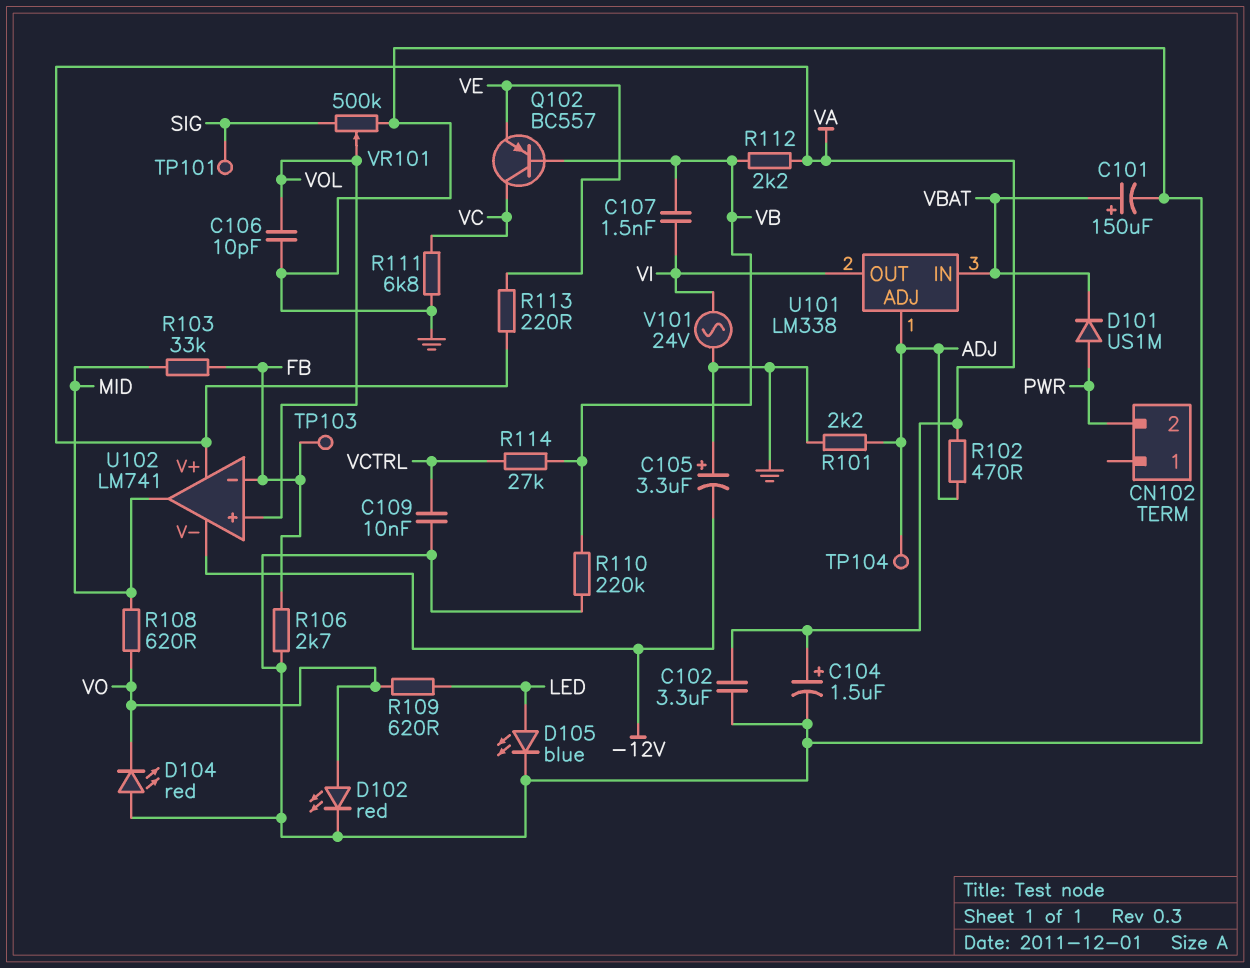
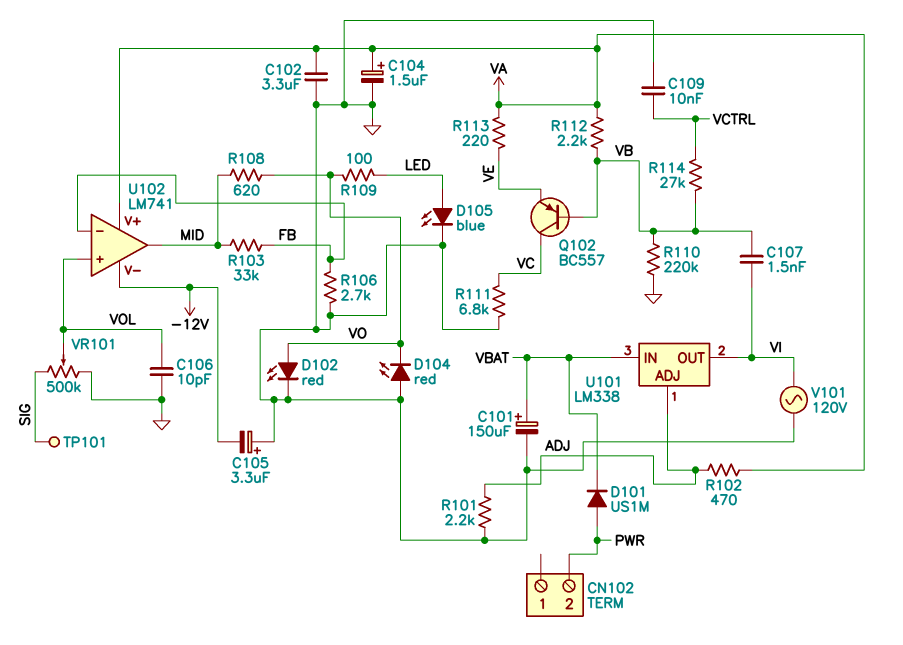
R109: 620 (LED, VO) -> 100 (LED, VO)
TP103: test point (FB) -> none
TP104: test point (ADJ) -> none
V101: AC 24V (GND, VI) -> AC 120V (GND, VI)

